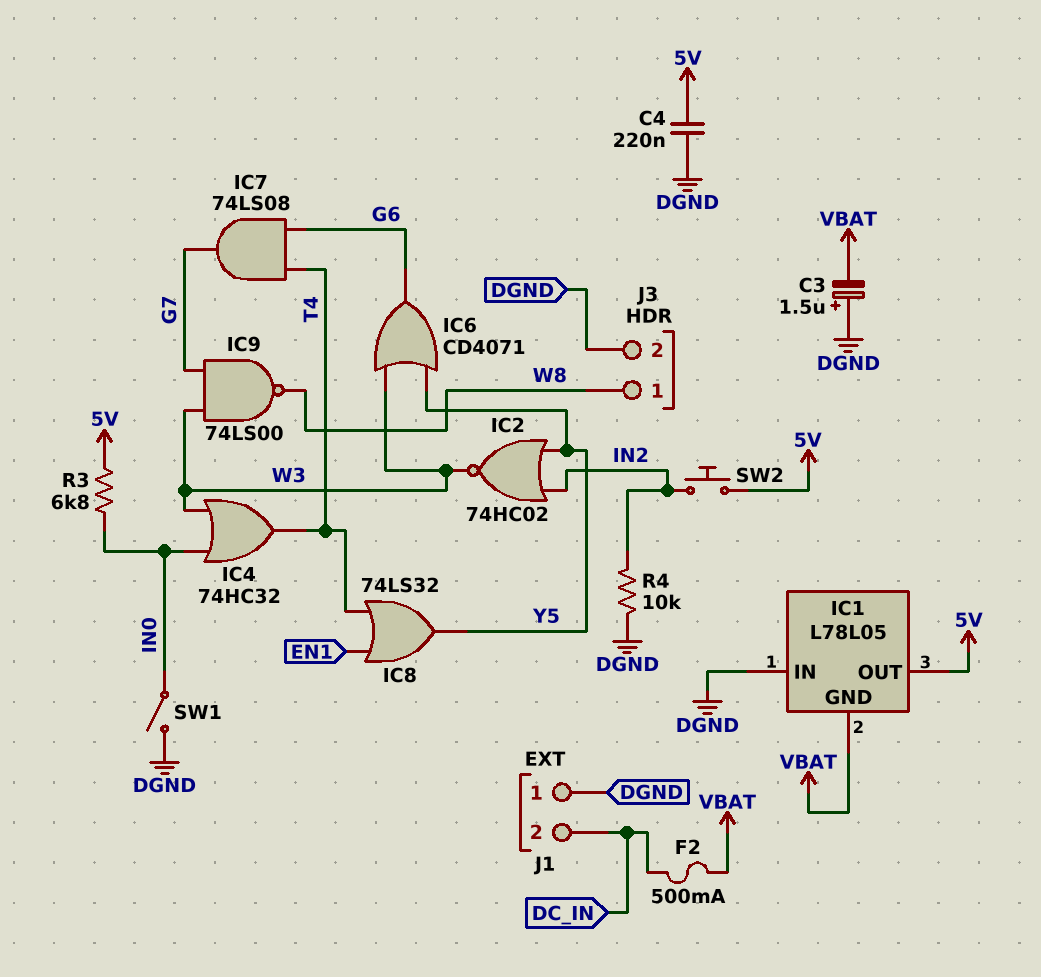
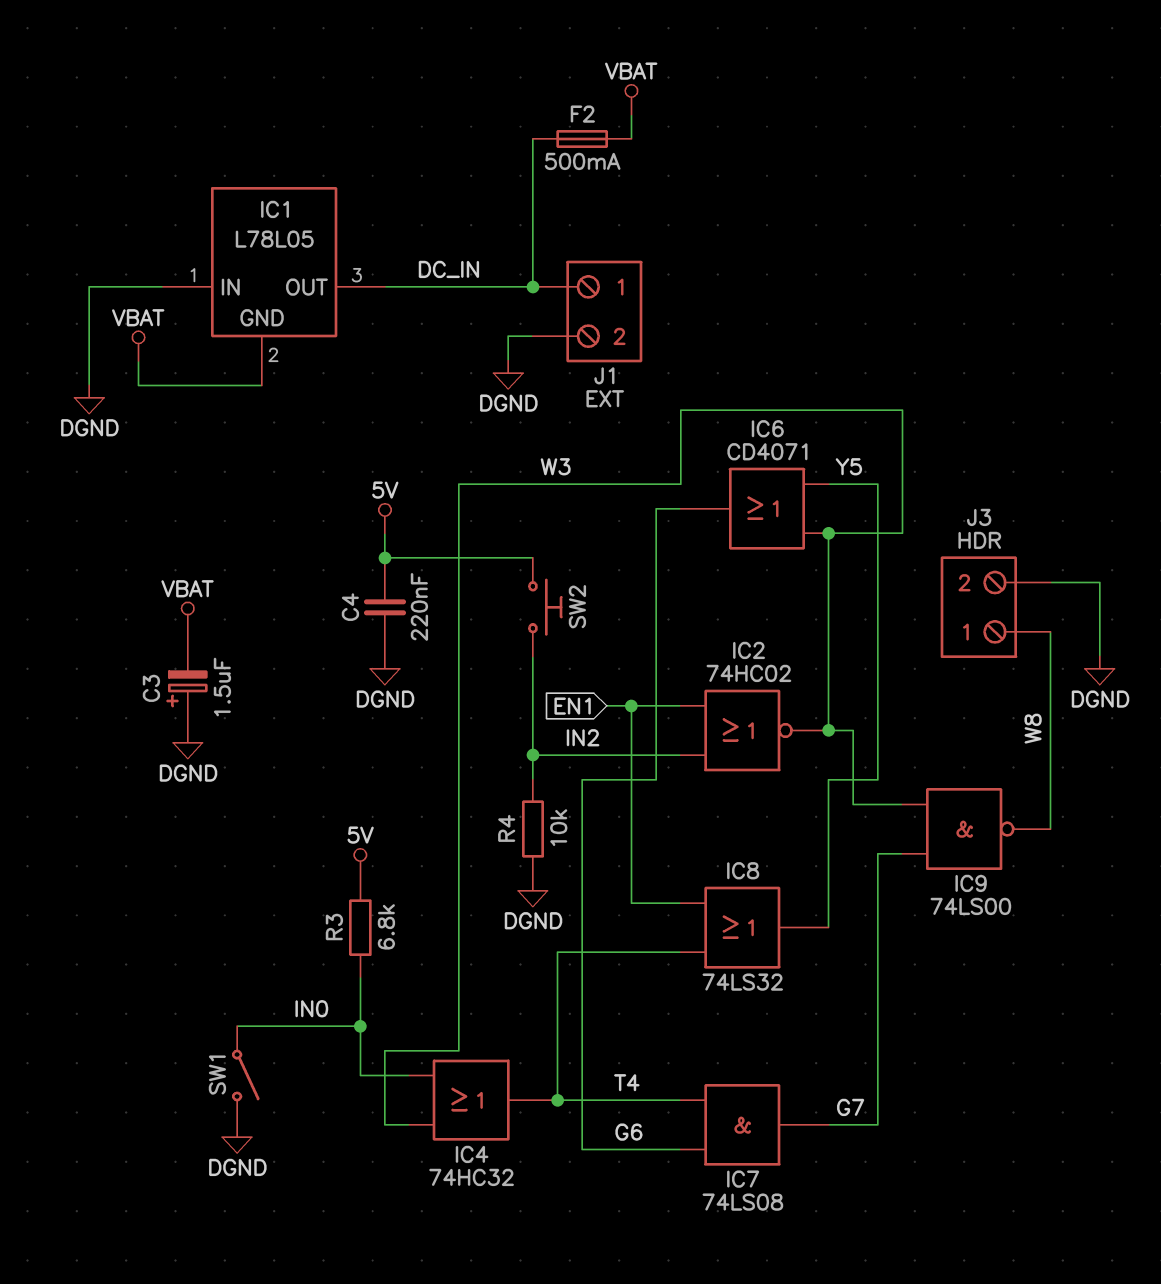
IC1 pin OUT: 5V -> DC_IN
IC2: NOR 74HC02 (in IN2, in Y5, out W3) -> NOR 74HC02 (in EN1, in IN2, out W3)
J1 pin 1: DGND -> DC_IN
J1 pin 2: DC_IN -> DGND

